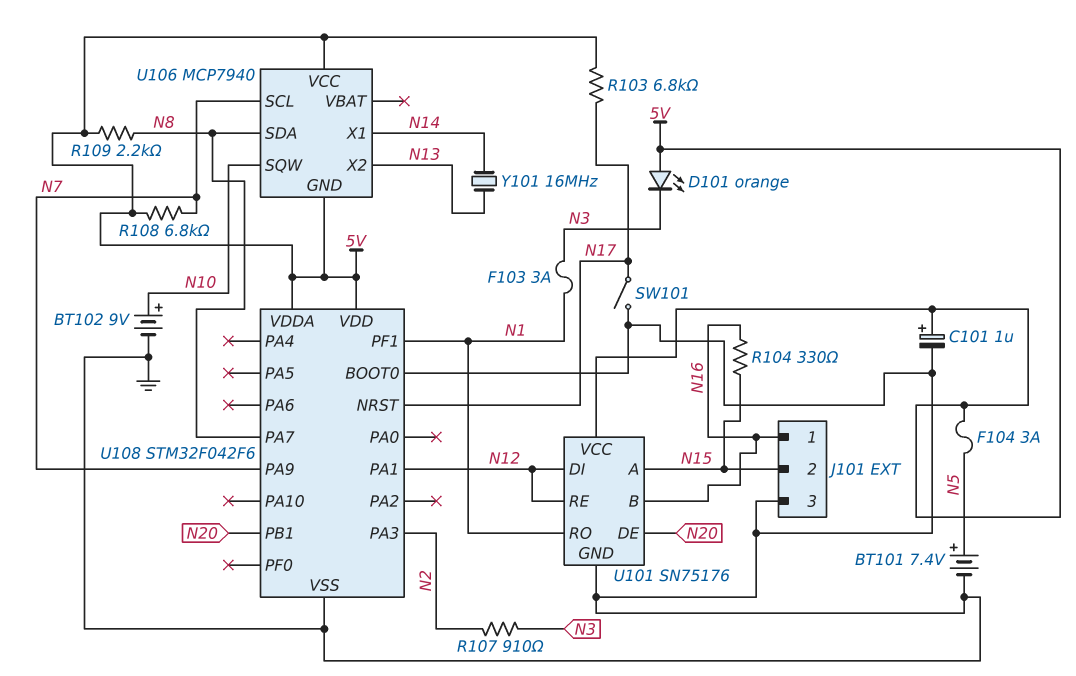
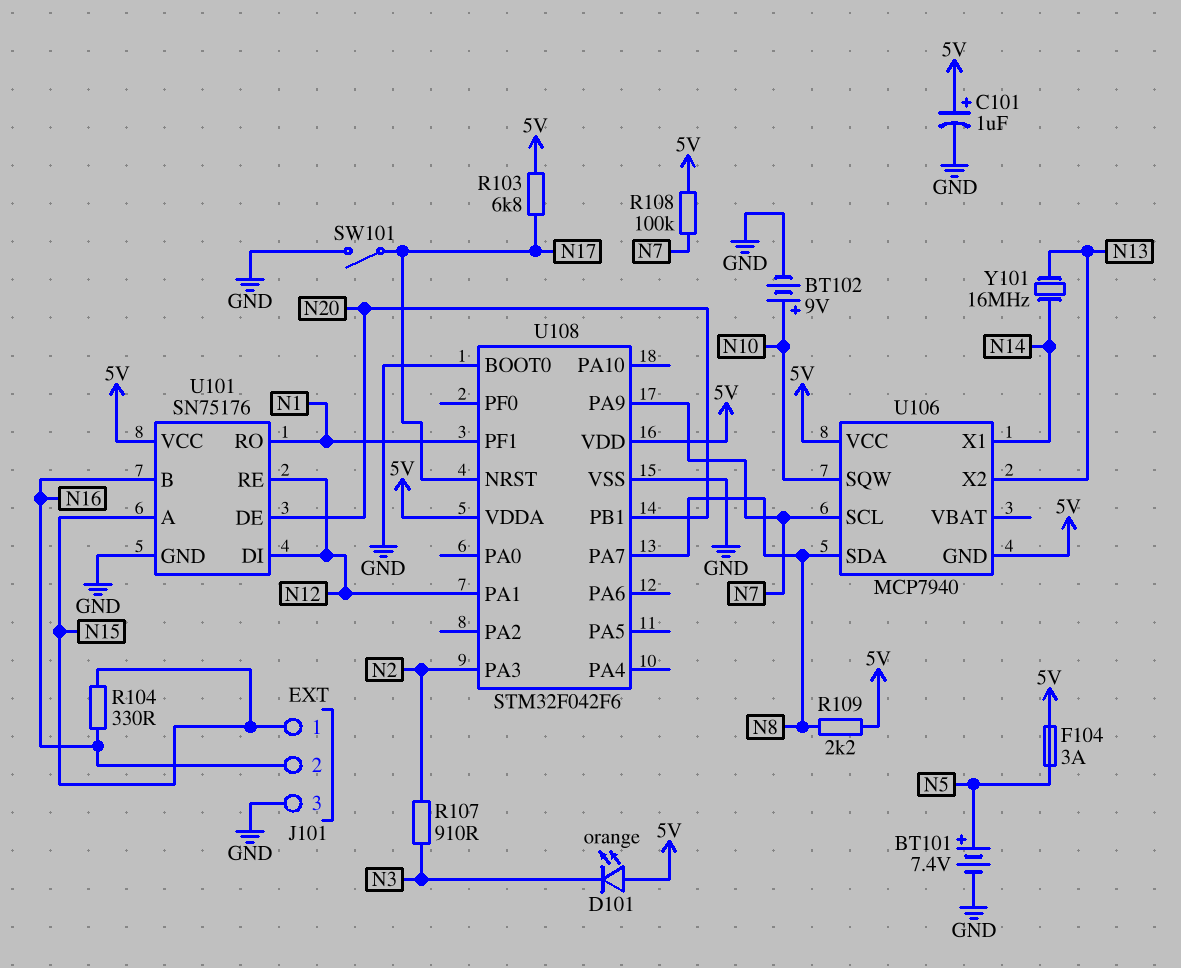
F103: 3A (N1, N3) -> none
J101 pin 1: N16 -> N15
J101 pin 2: N15 -> N16
R108: 6.8k (5V, N7) -> 100k (5V, N7)

